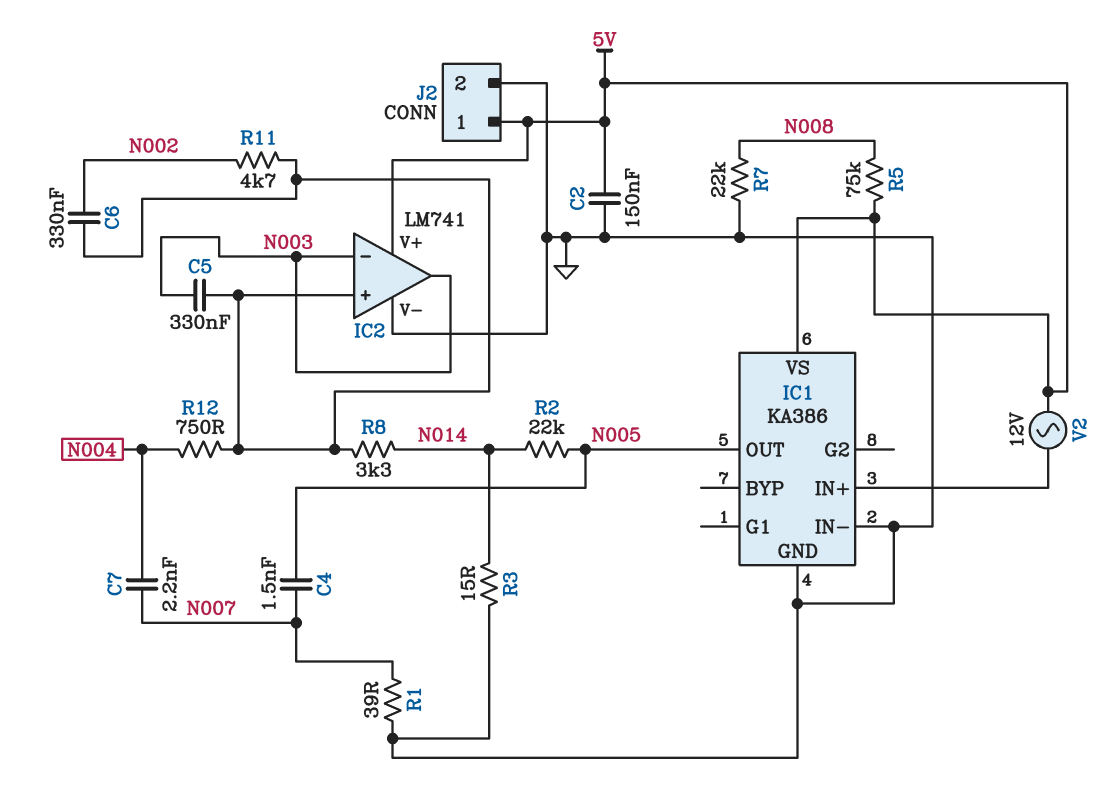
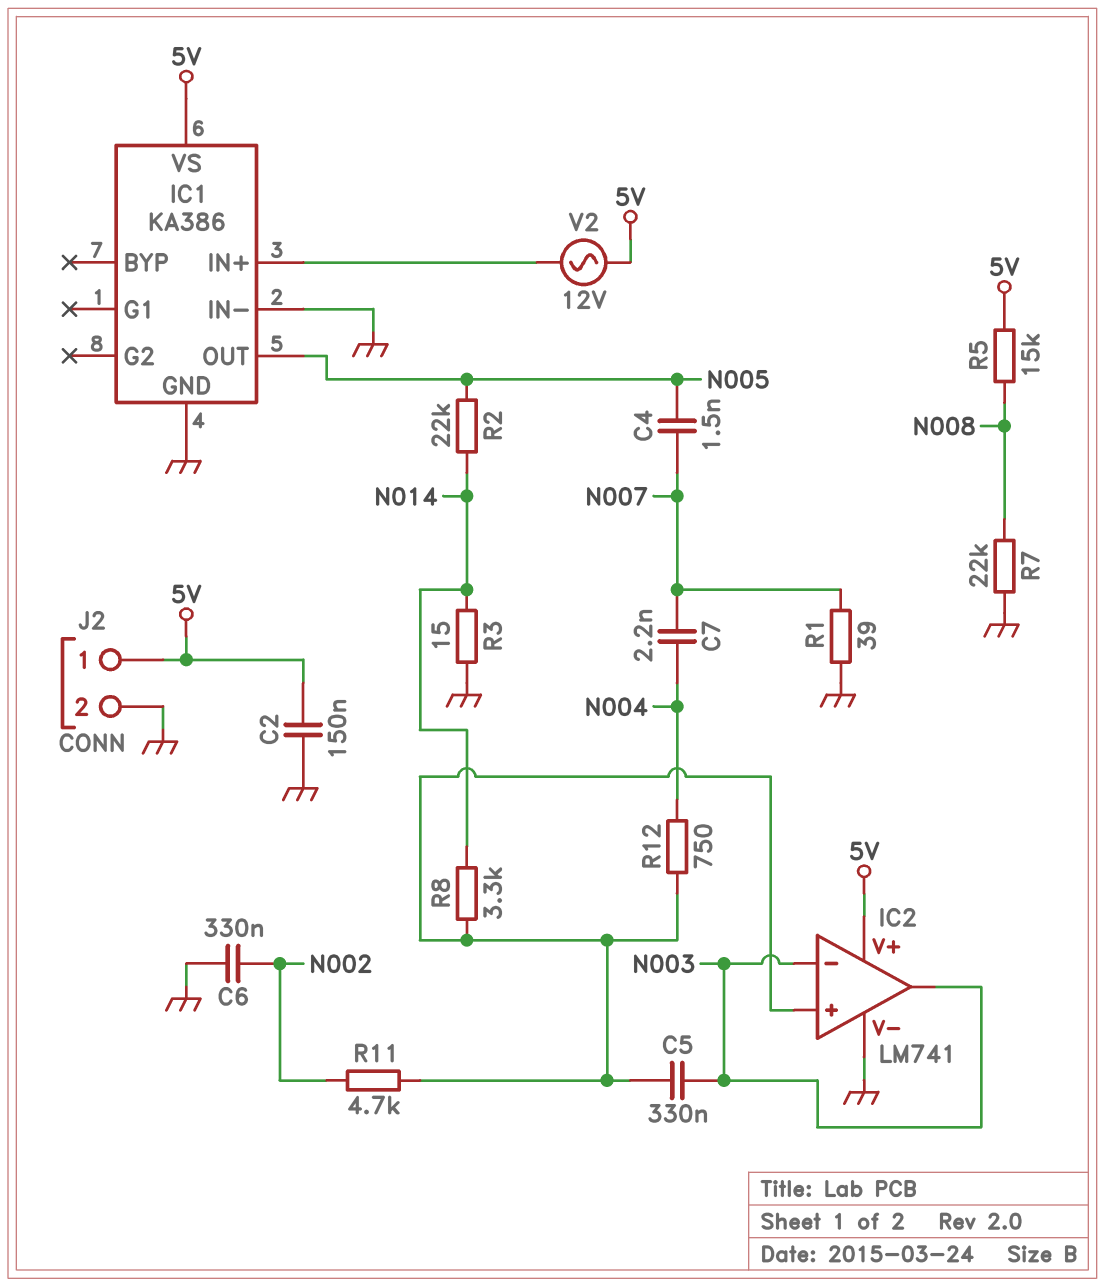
C6: 330nF (IC2/in+, N002) -> 330nF (GND, N002)
R5: 75k (5V, N008) -> 15k (5V, N008)

